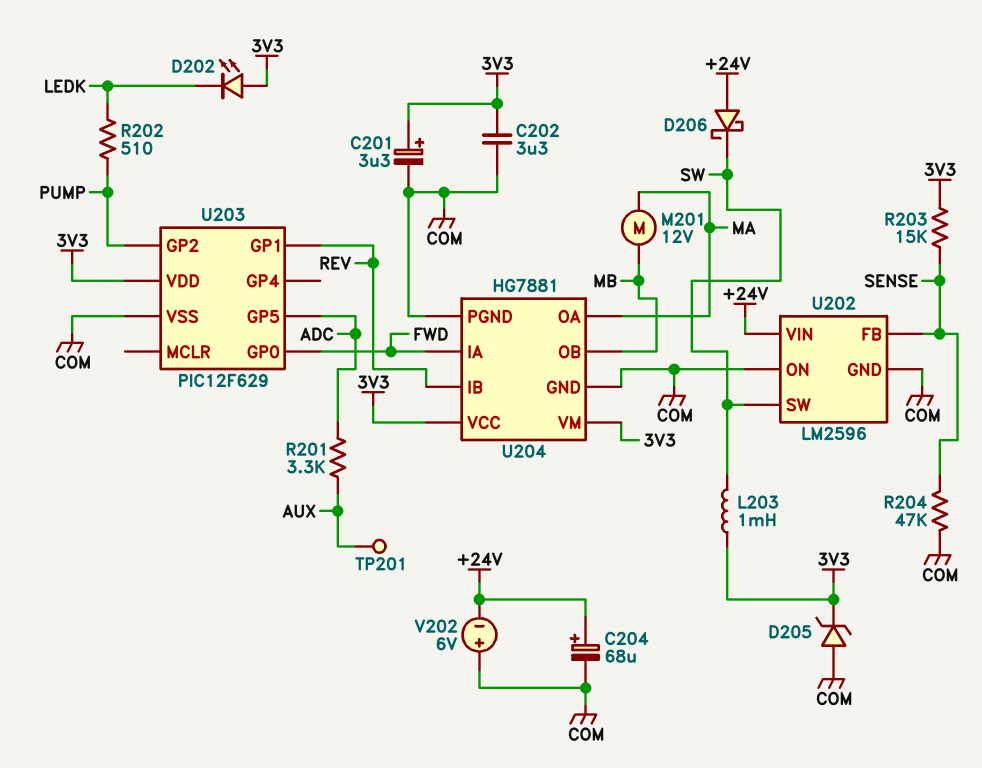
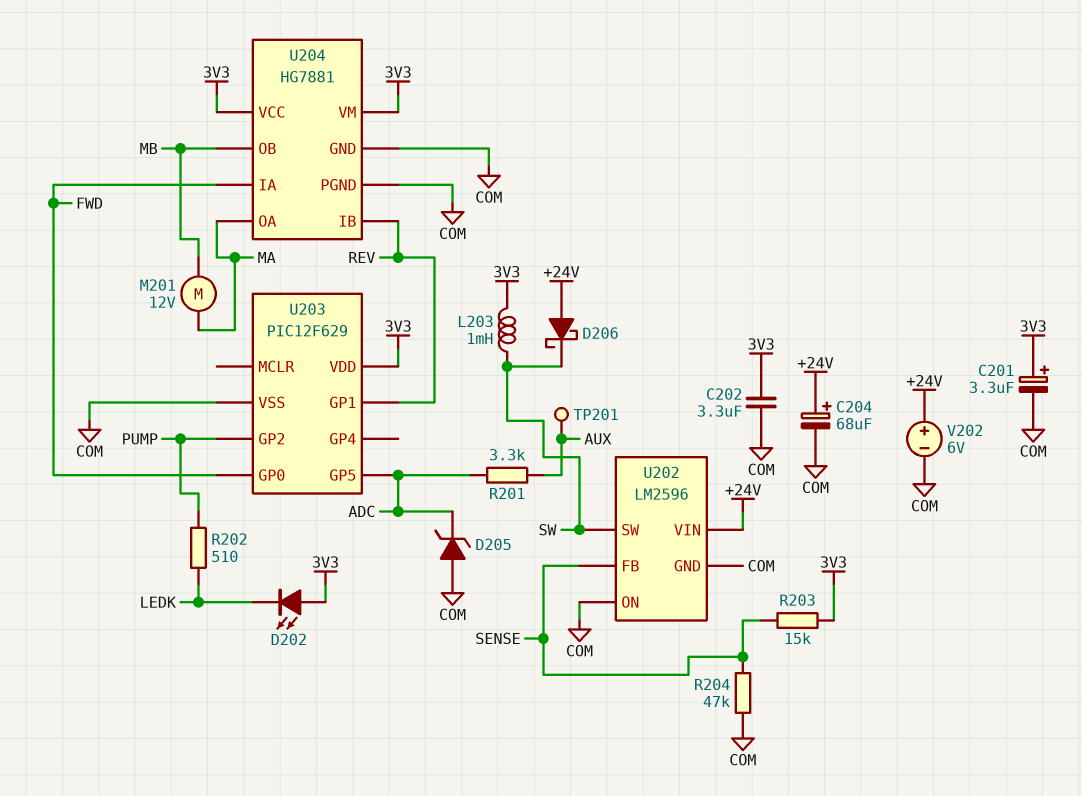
D205: zener (A COM, K 3V3) -> zener (A COM, K ADC)
V202: 6V (plus COM, minus +24V) -> 6V (plus +24V, minus COM)

